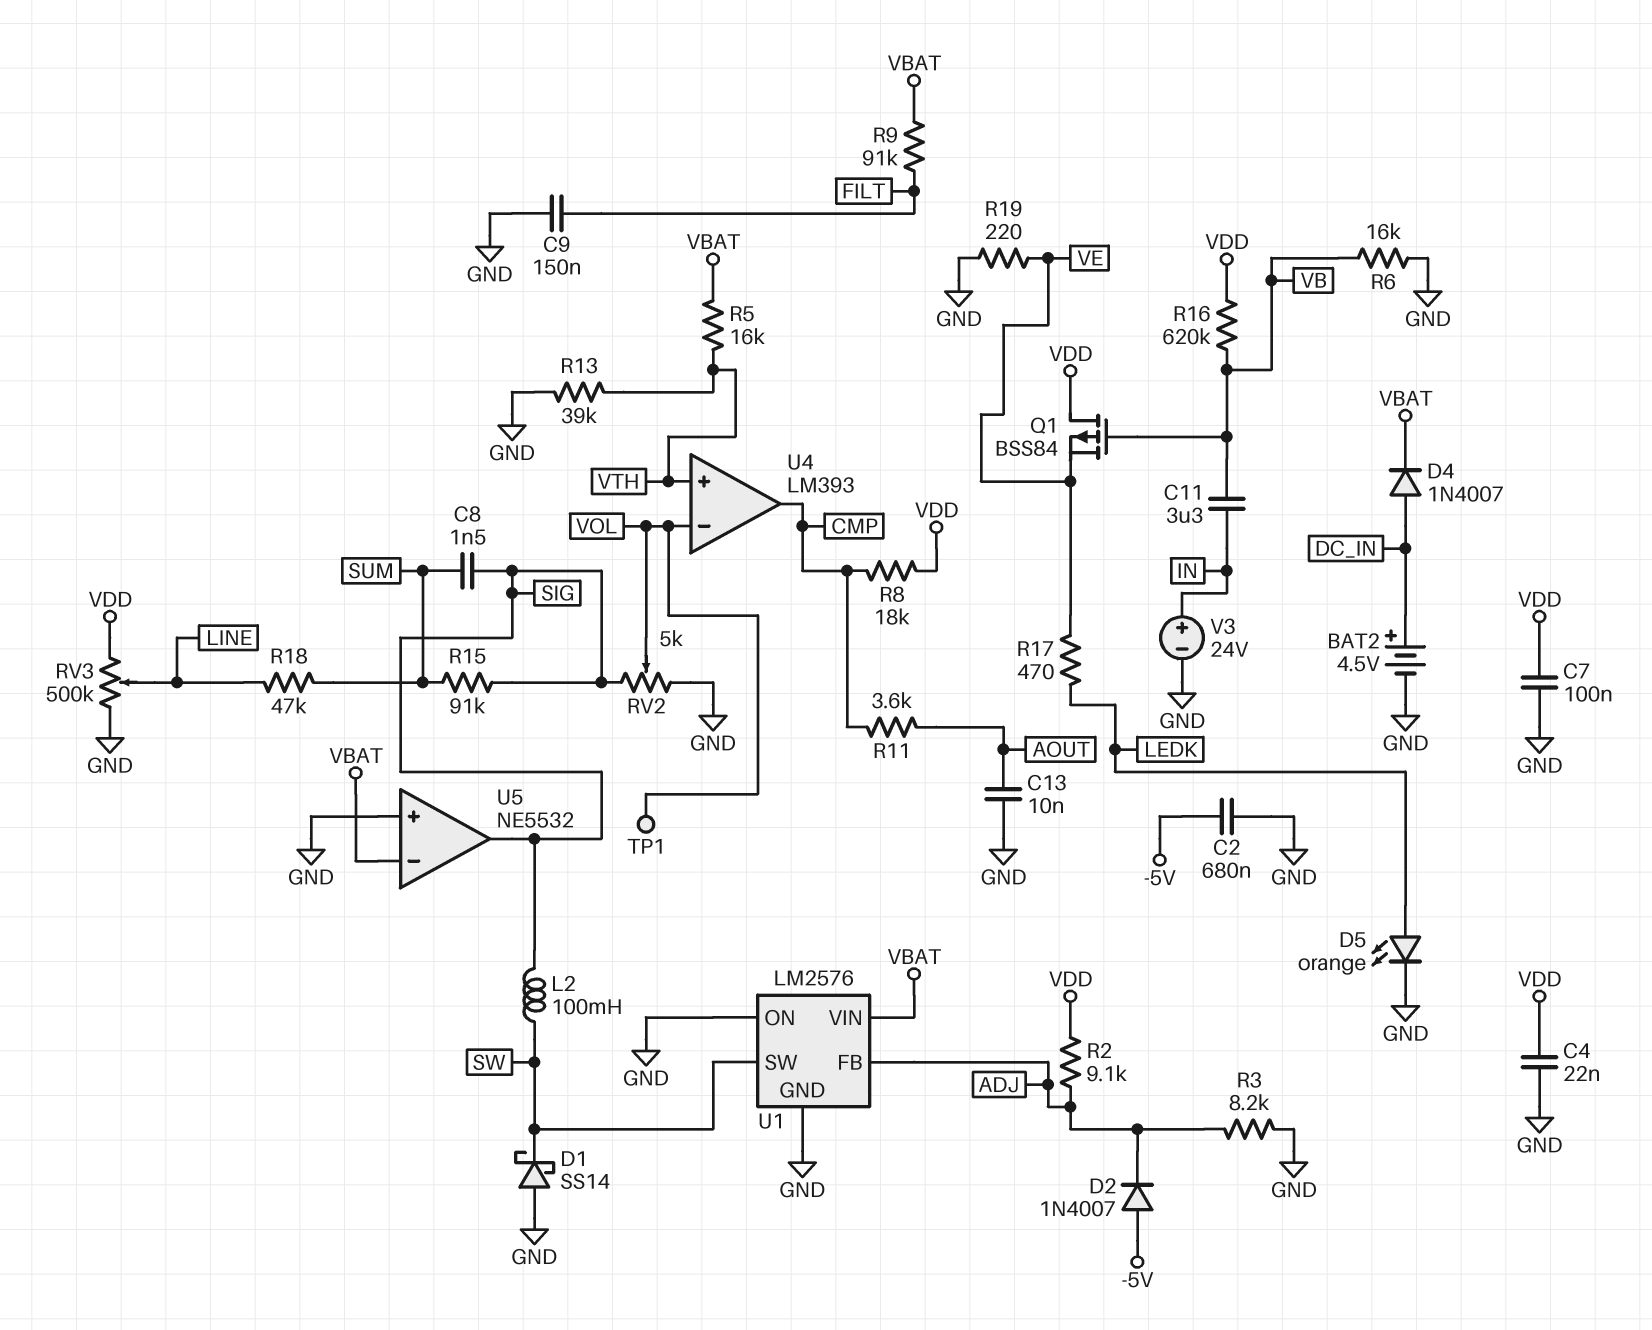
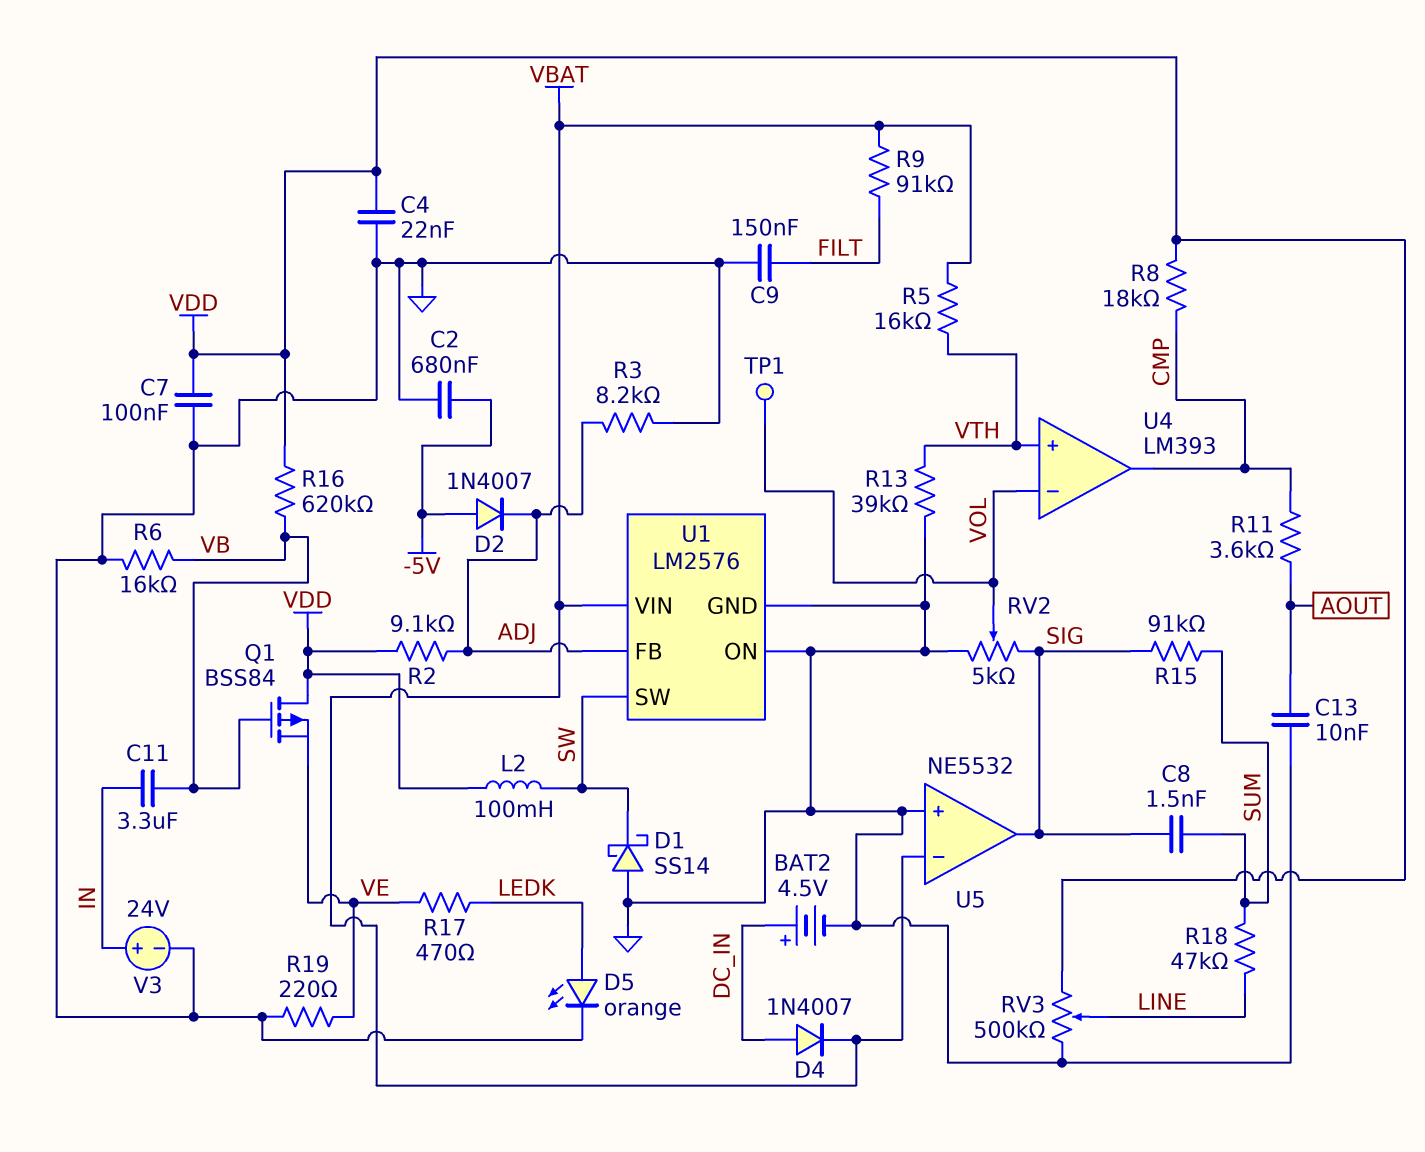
L2: 100mH (SIG, SW) -> 100mH (SW, VDD)

